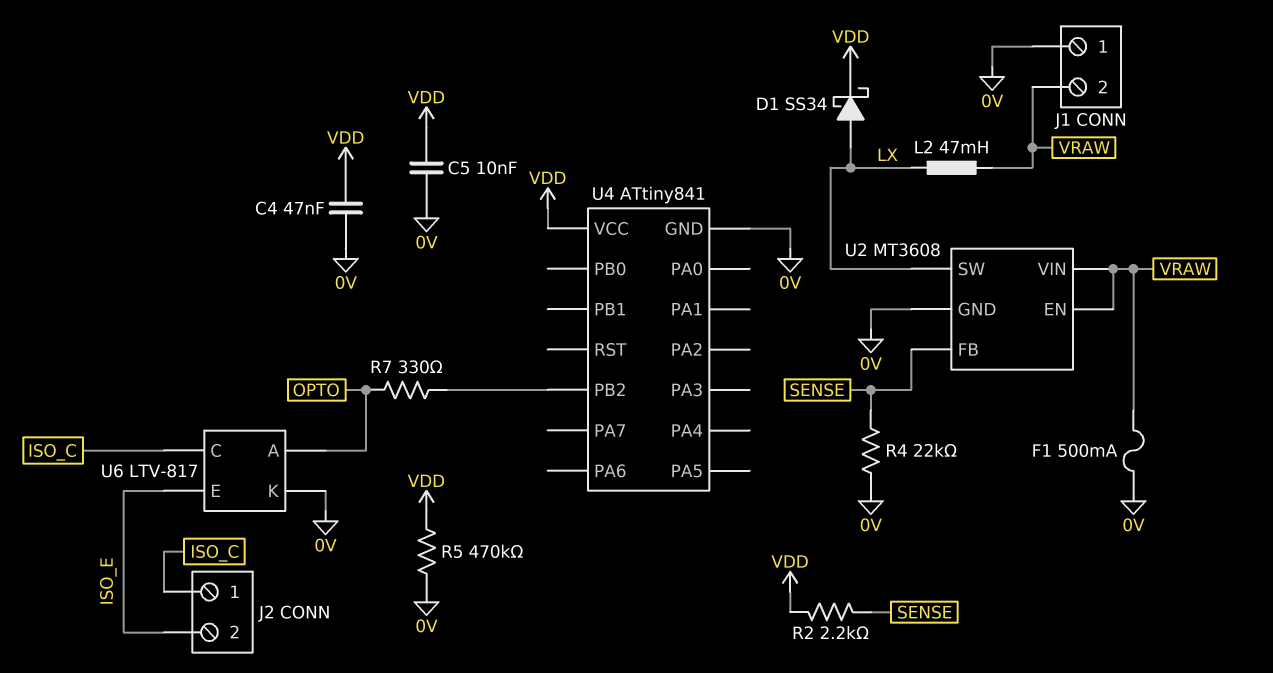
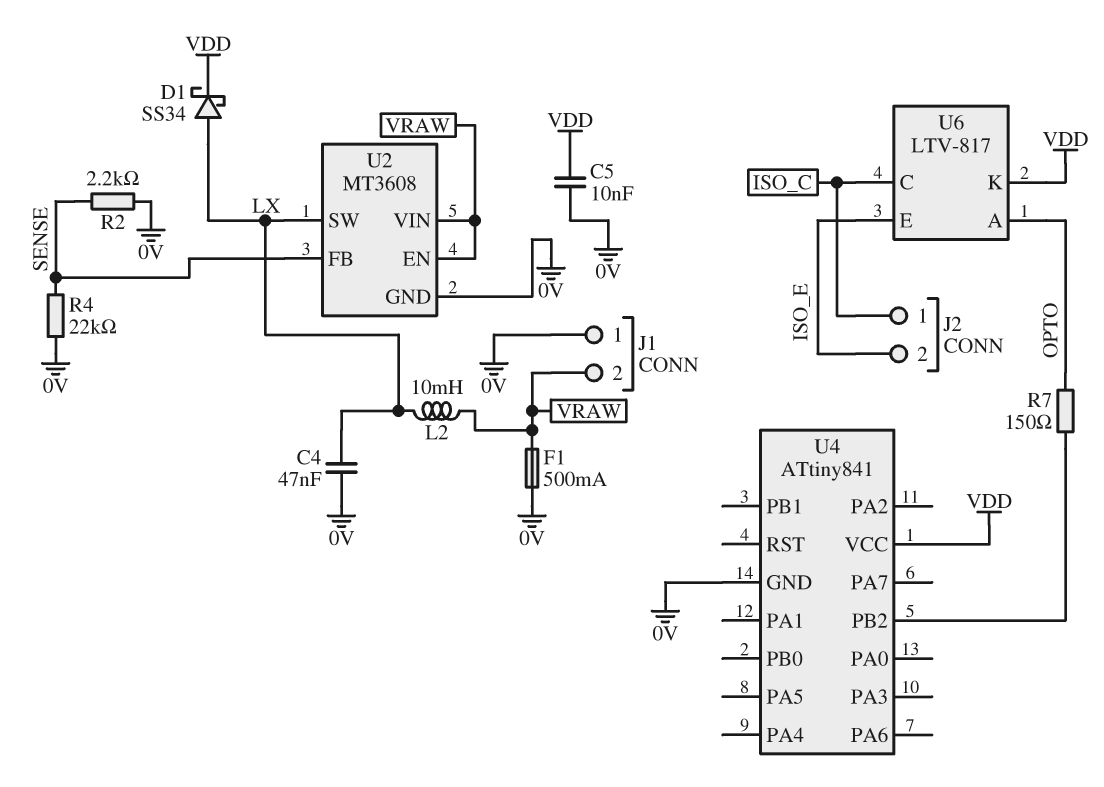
C4: 47nF (0V, VDD) -> 47nF (0V, LX)
L2: 47mH (LX, VRAW) -> 10mH (LX, VRAW)
R2: 2.2k (SENSE, VDD) -> 2.2k (0V, SENSE)
R5: 470k (0V, VDD) -> none
R7: 330 (OPTO, U4/PB2) -> 150 (OPTO, U4/PB2)
U6 pin K: 0V -> VDD

